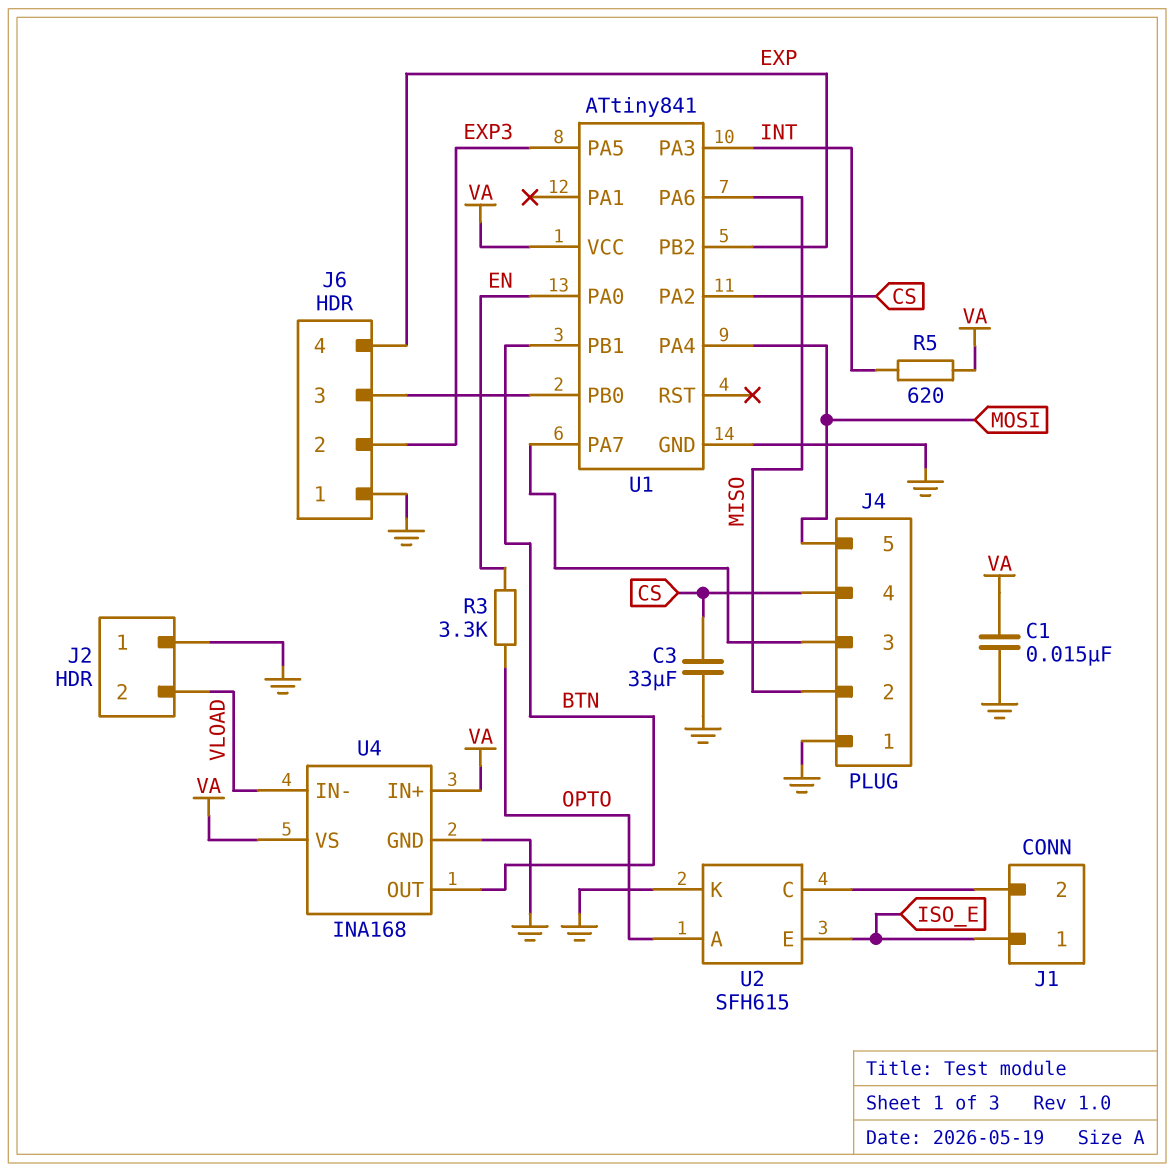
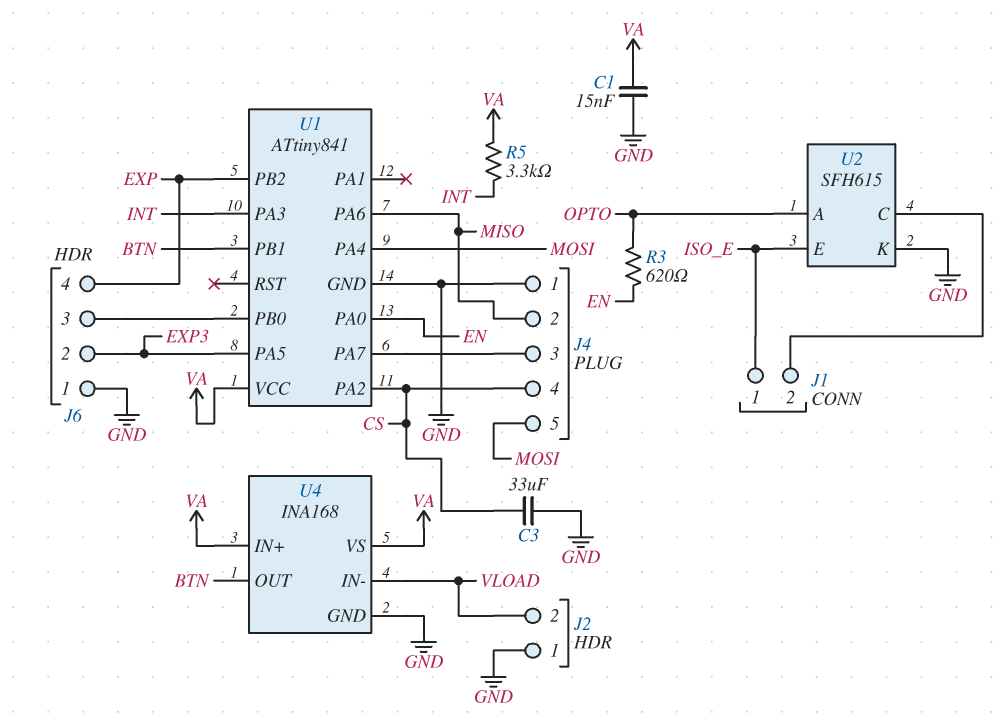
R3: 3.3k (EN, OPTO) -> 620 (EN, OPTO)
R5: 620 (INT, VA) -> 3.3k (INT, VA)

